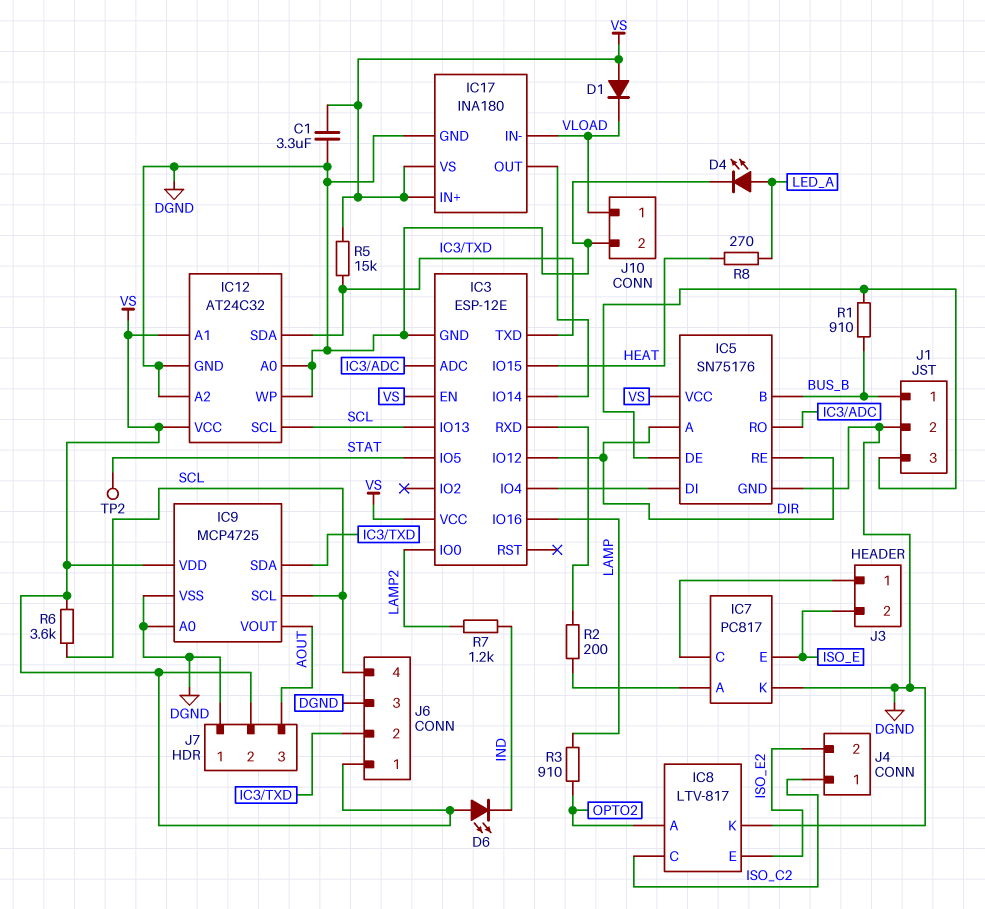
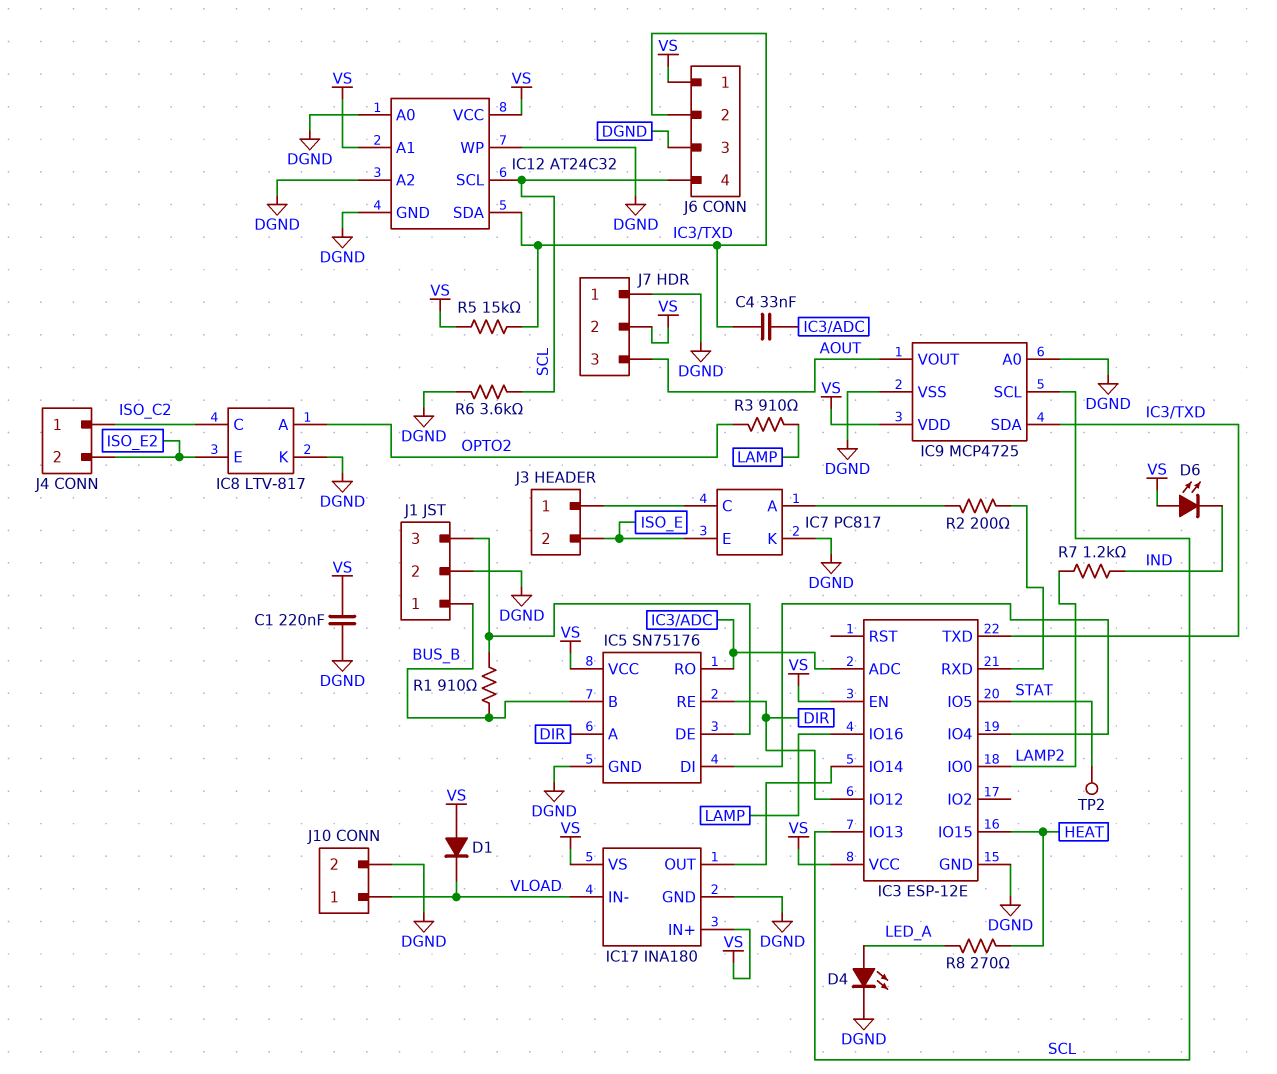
C1: 3.3uF (DGND, VS) -> 220nF (DGND, VS)
C4: none -> 33nF (IC3/ADC, IC3/TXD)
R6: 3.6k (SCL, VS) -> 3.6k (DGND, SCL)

